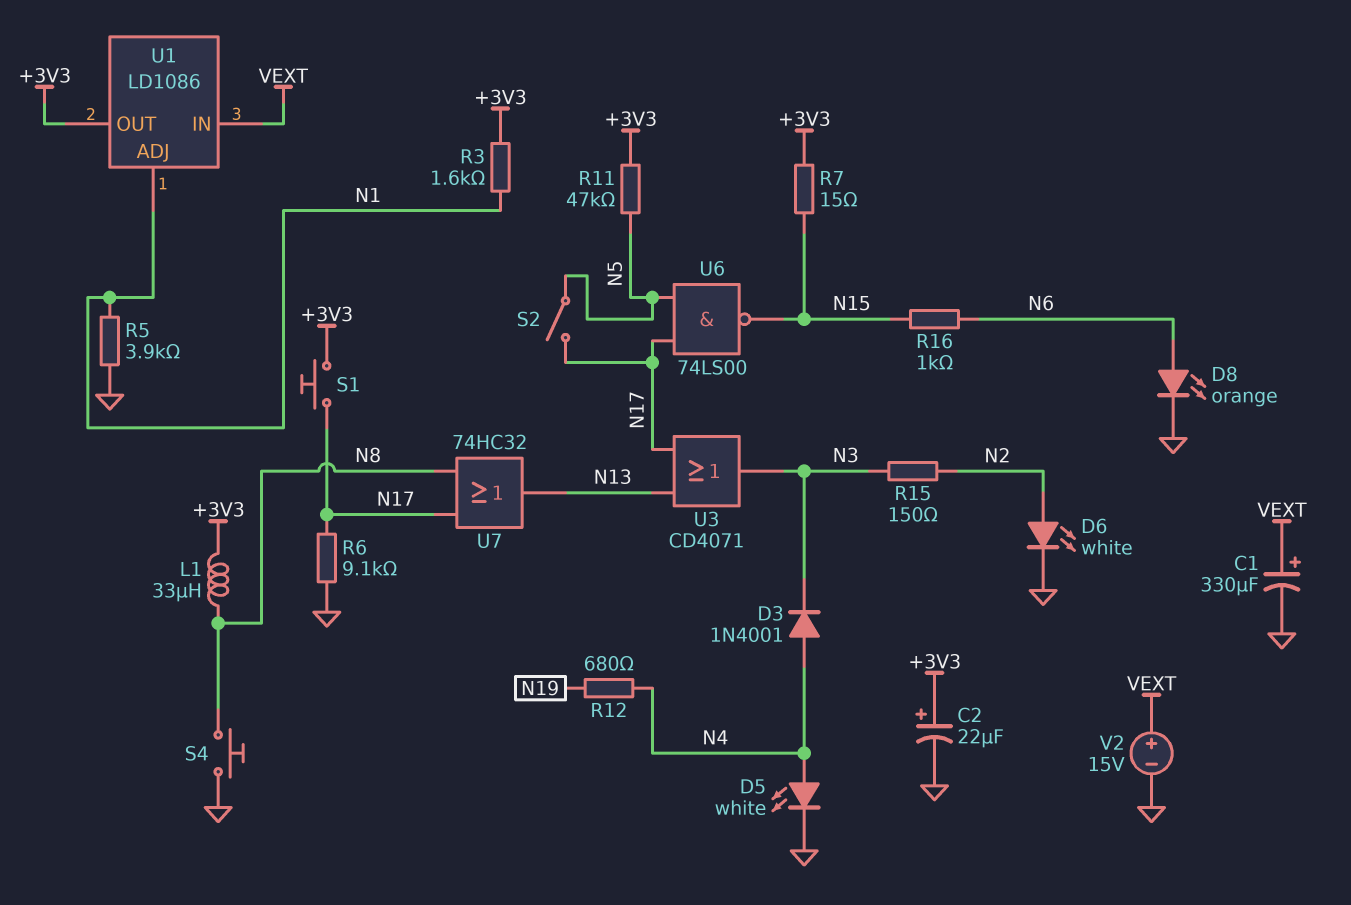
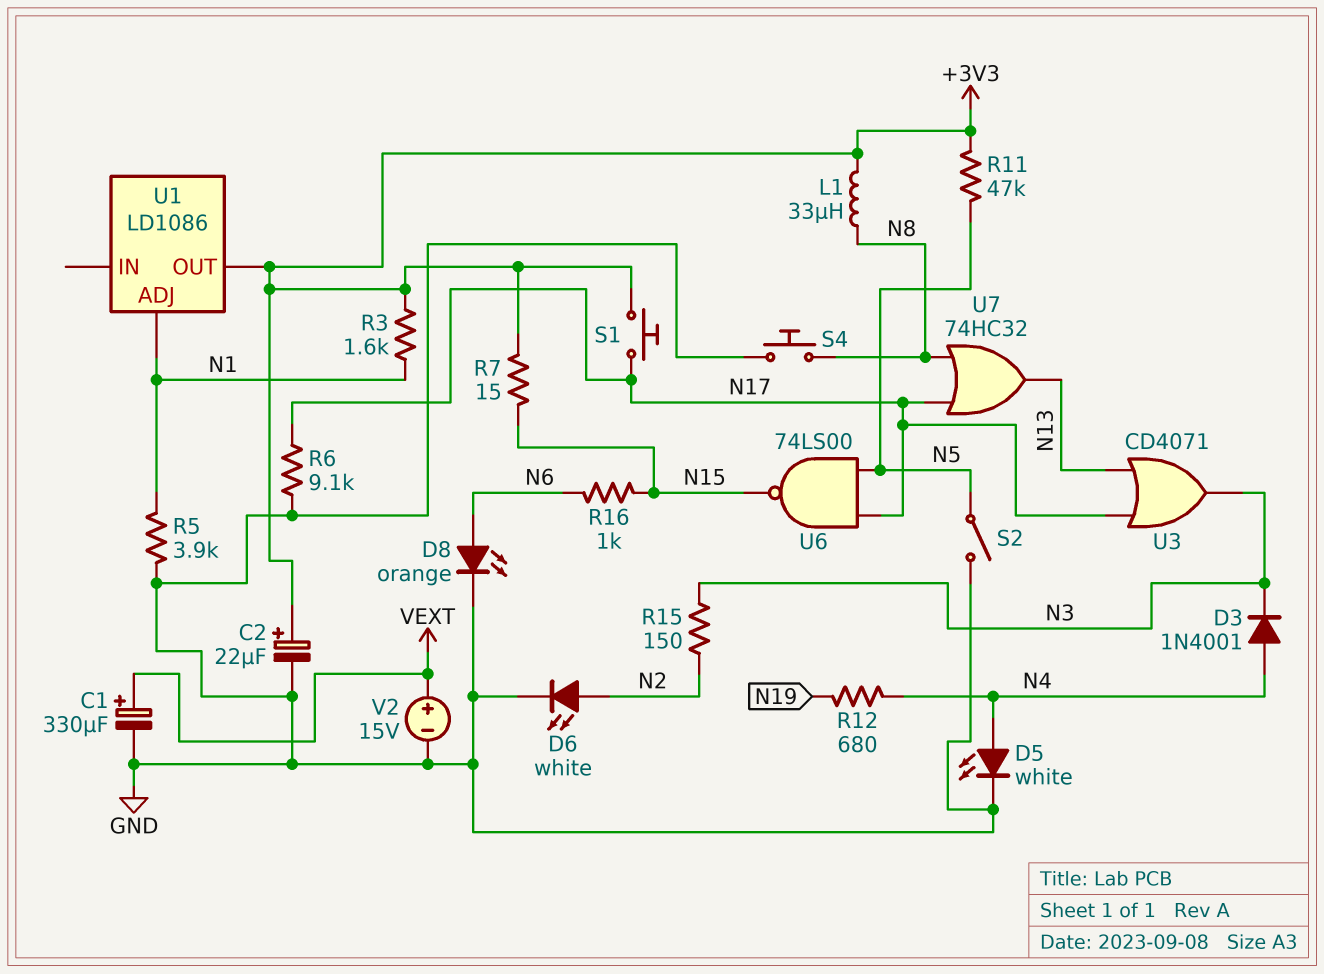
S2: switch (N5, N17) -> switch (GND, N5)
U1 pin IN: VEXT -> none

